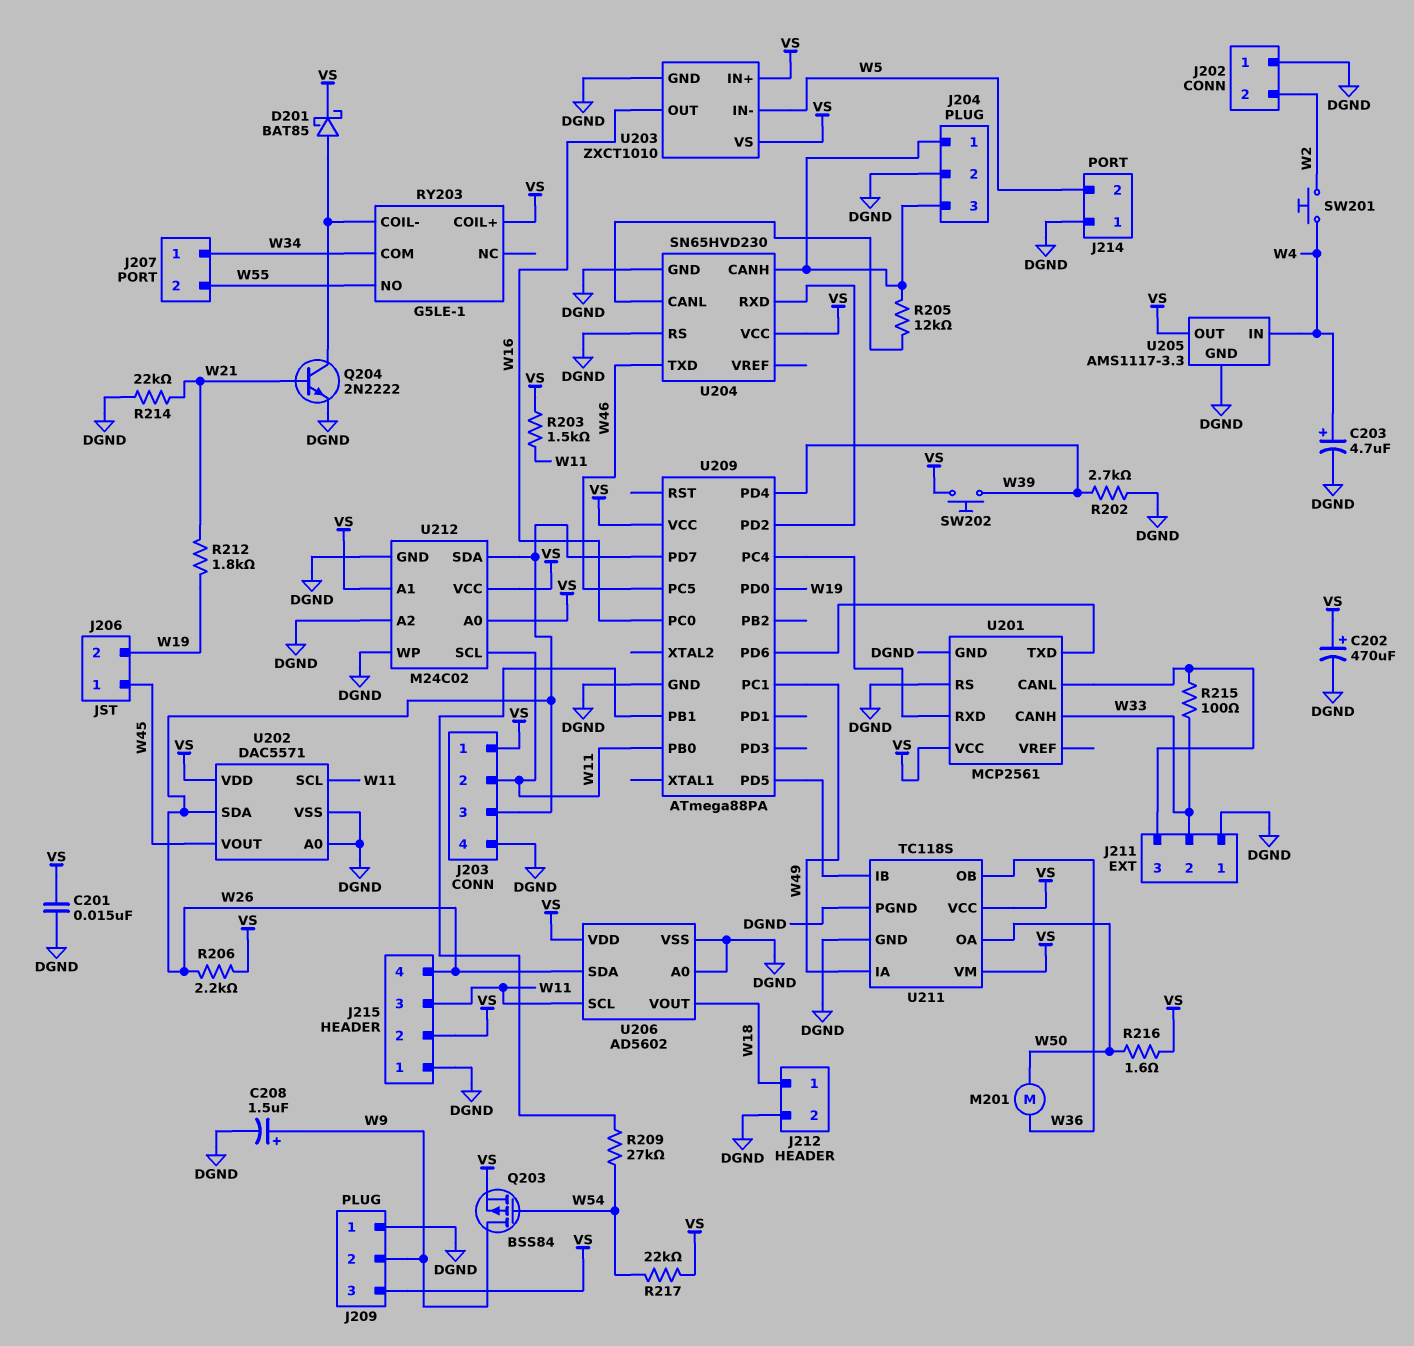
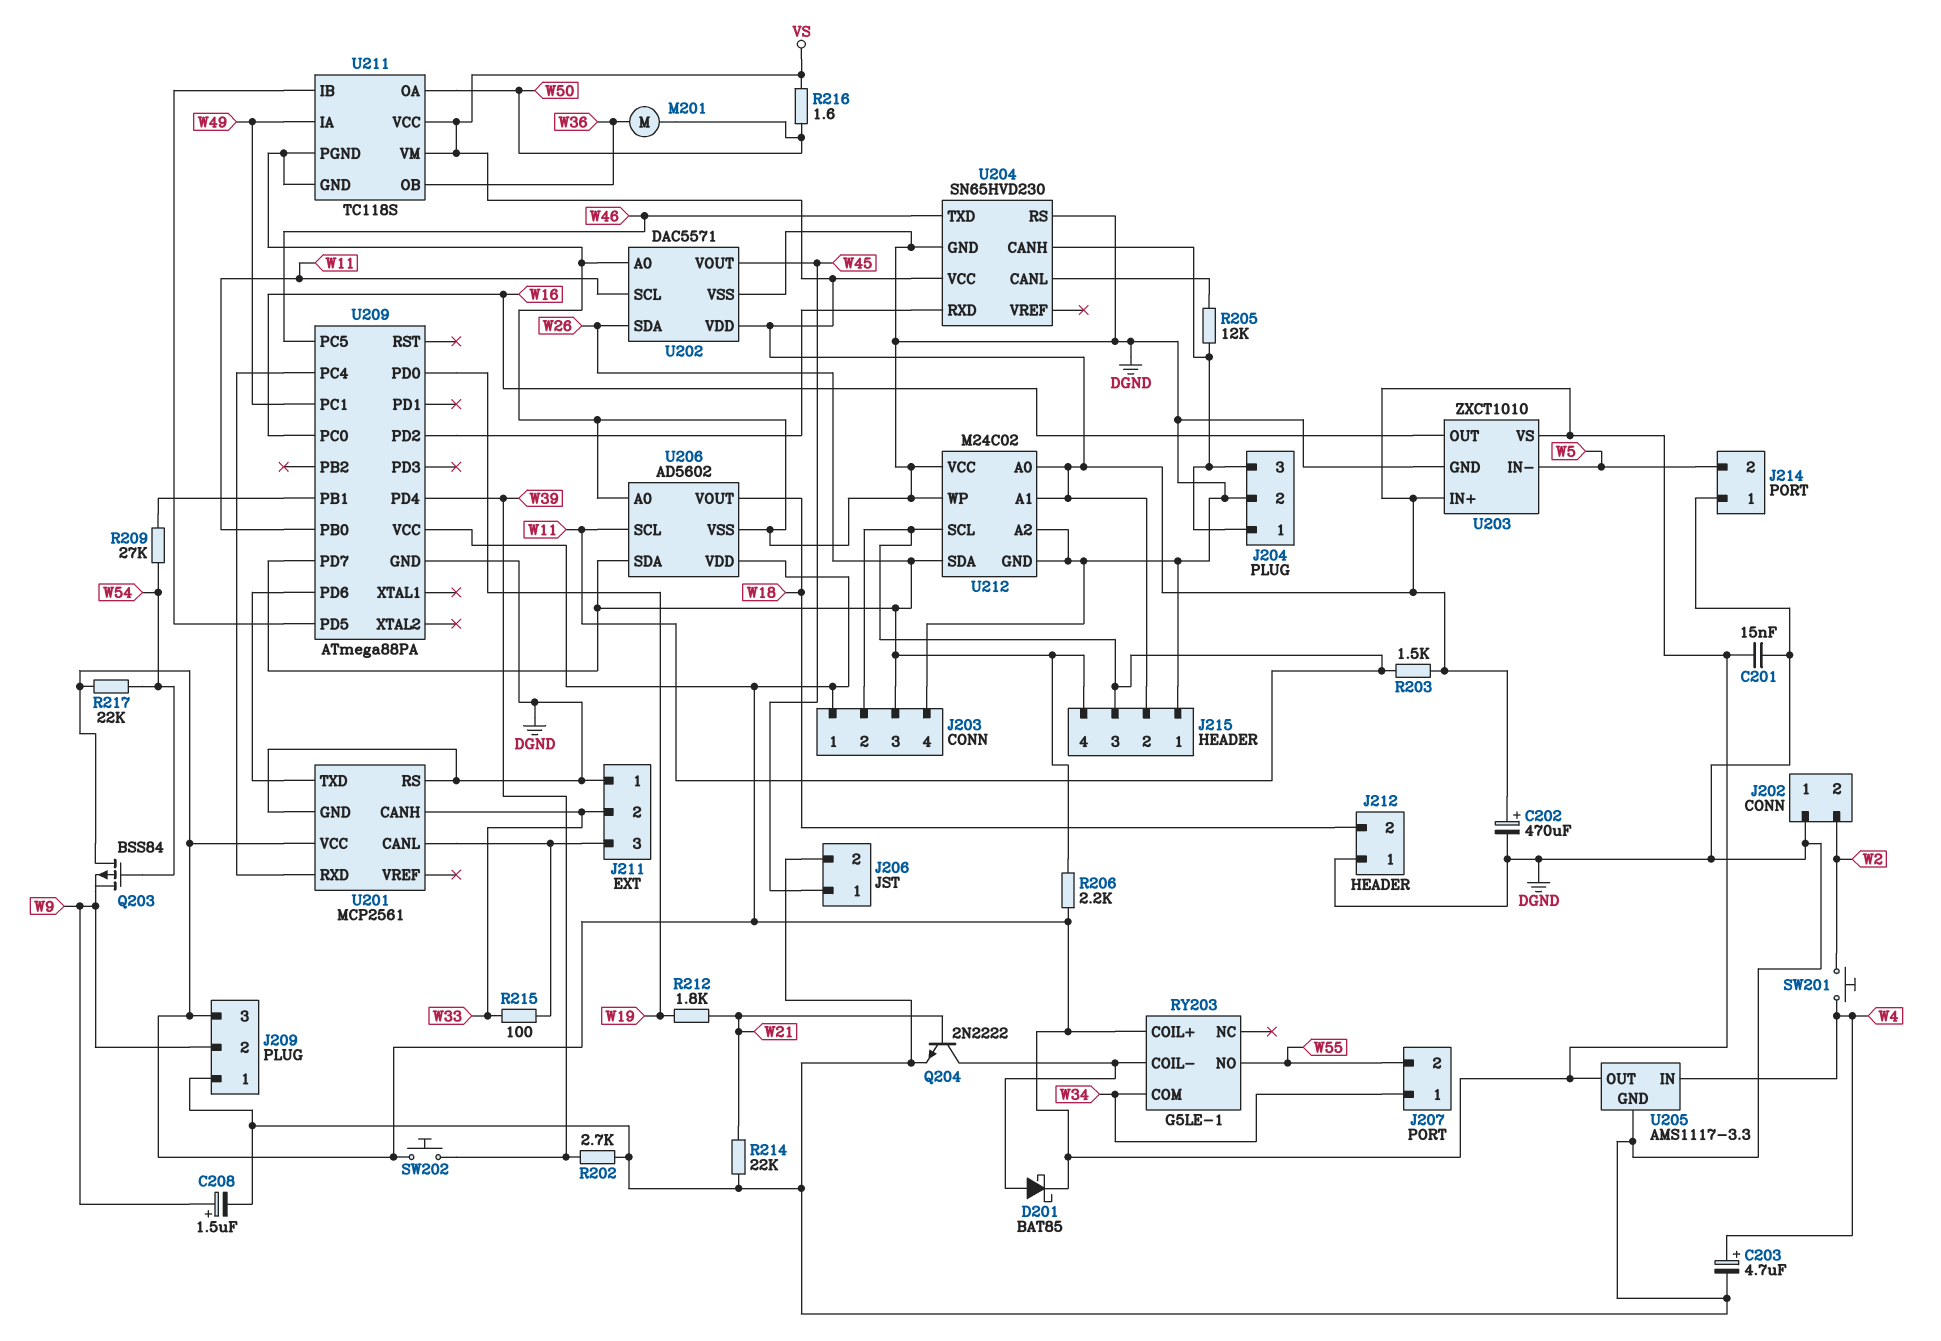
J206 pin 2: W19 -> DGND
J212 pin 1: W18 -> DGND
J212 pin 2: DGND -> W18
Q203: PMOS BSS84 (G W54, D W9, S VS) -> PMOS BSS84 (G W54, D VS, S W9)
U212 pin VCC: VS -> DGND

